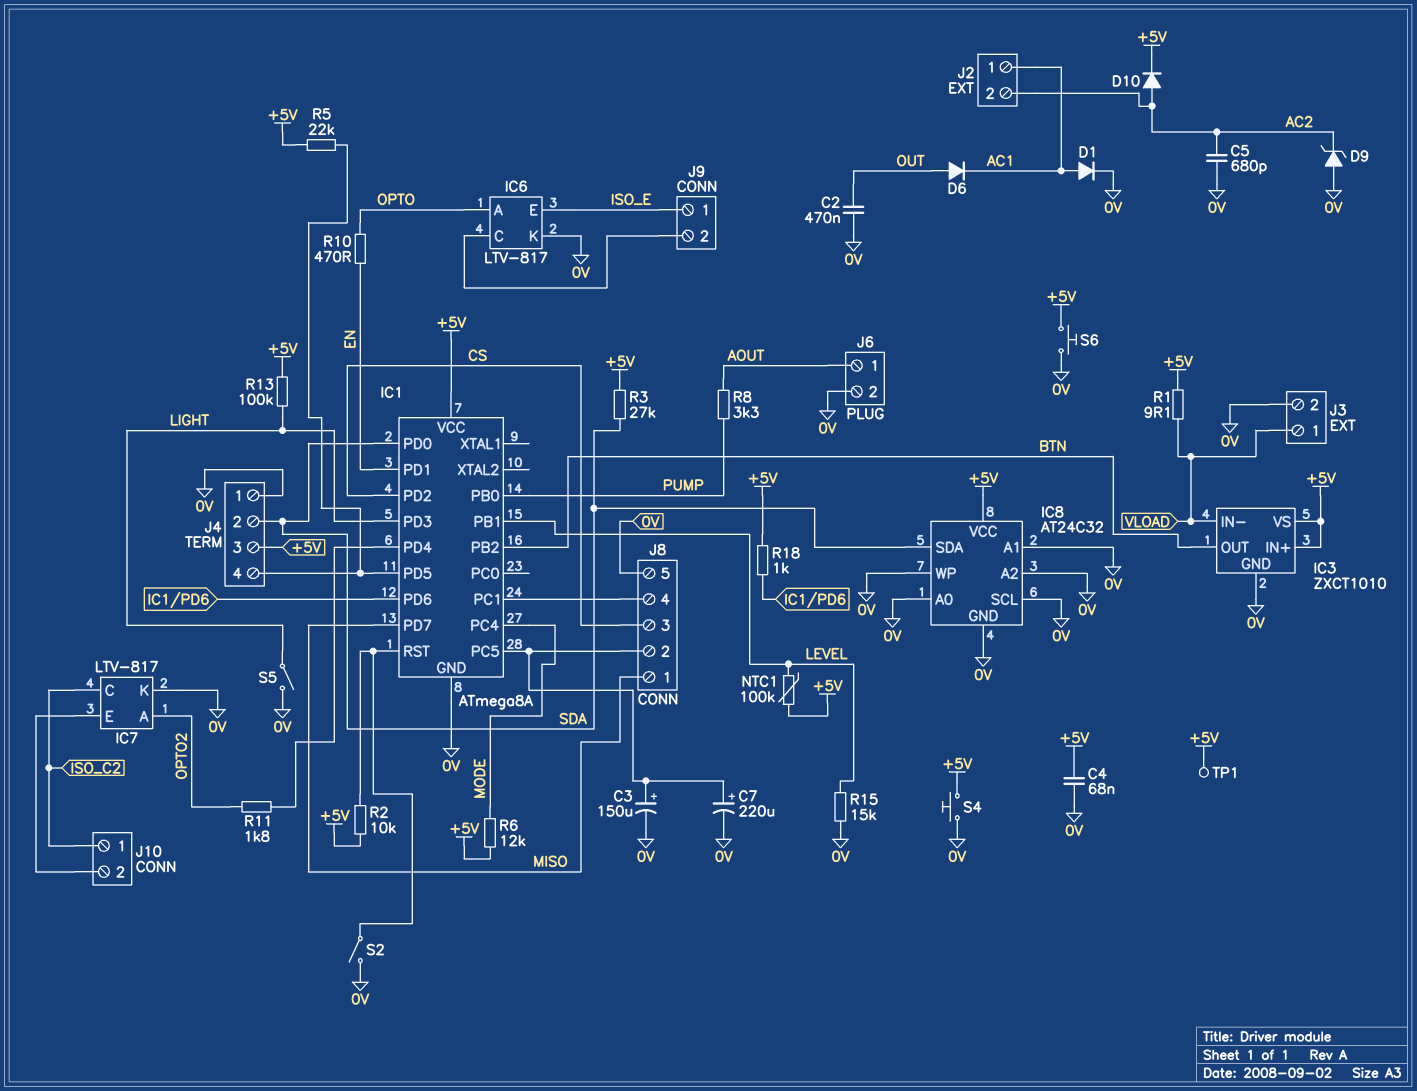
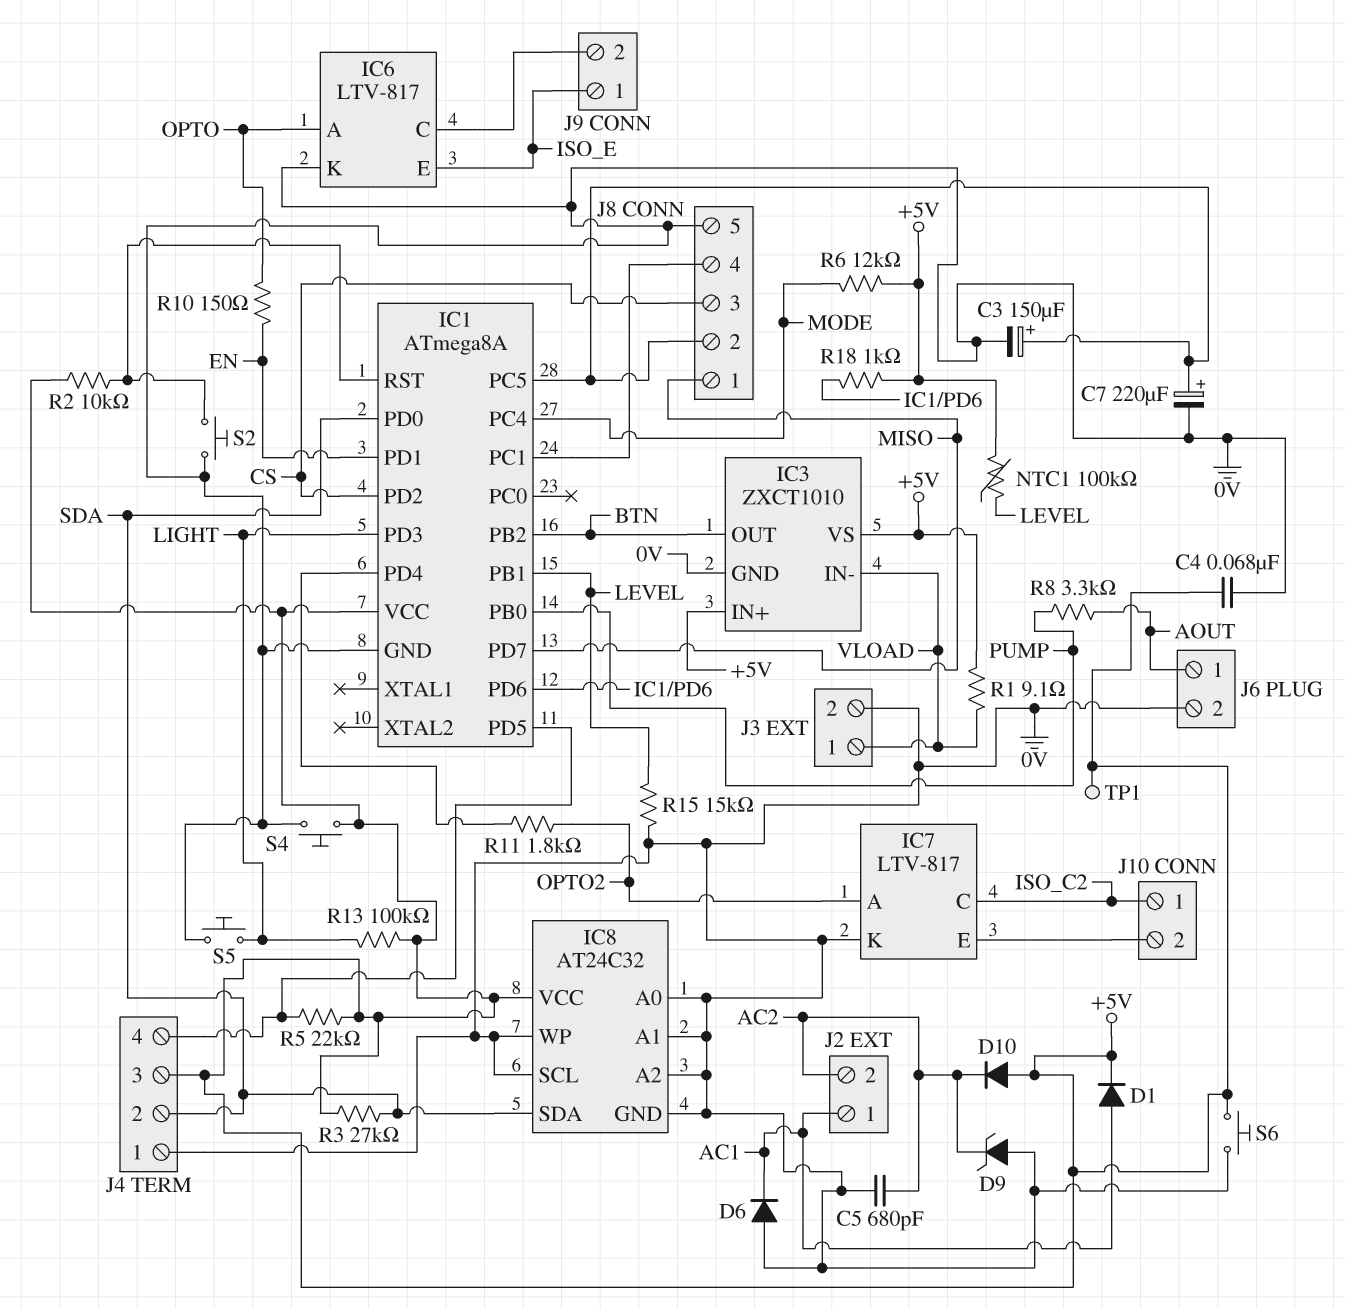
C2: 470nF (0V, OUT) -> none
D1: diode (A AC1, K 0V) -> diode (A AC1, K +5V)
D6: diode (A OUT, K AC1) -> diode (A 0V, K AC1)
D10: diode (A AC2, K +5V) -> diode (A +5V, K AC2)
R10: 470 (EN, OPTO) -> 150 (EN, OPTO)
S2: switch (0V, IC1/RST) -> button (0V, IC1/RST)
S5: switch (0V, LIGHT) -> button (0V, LIGHT)

